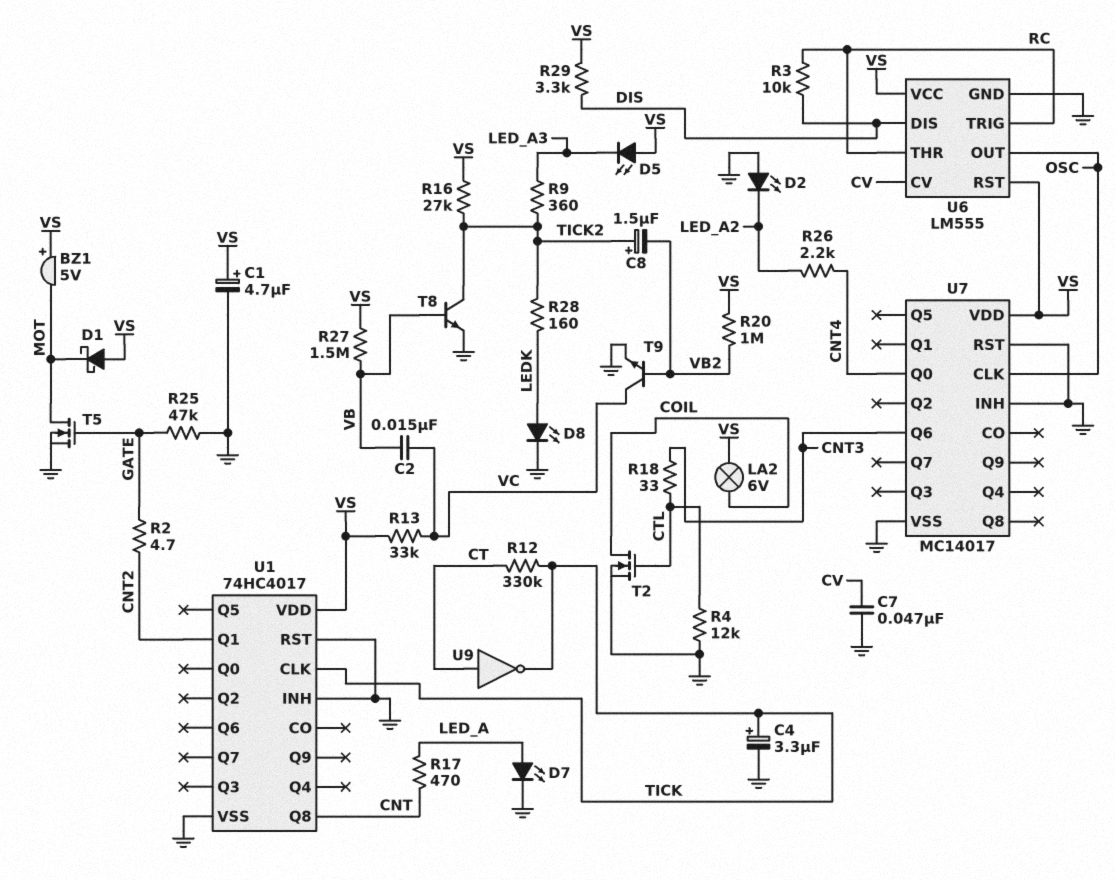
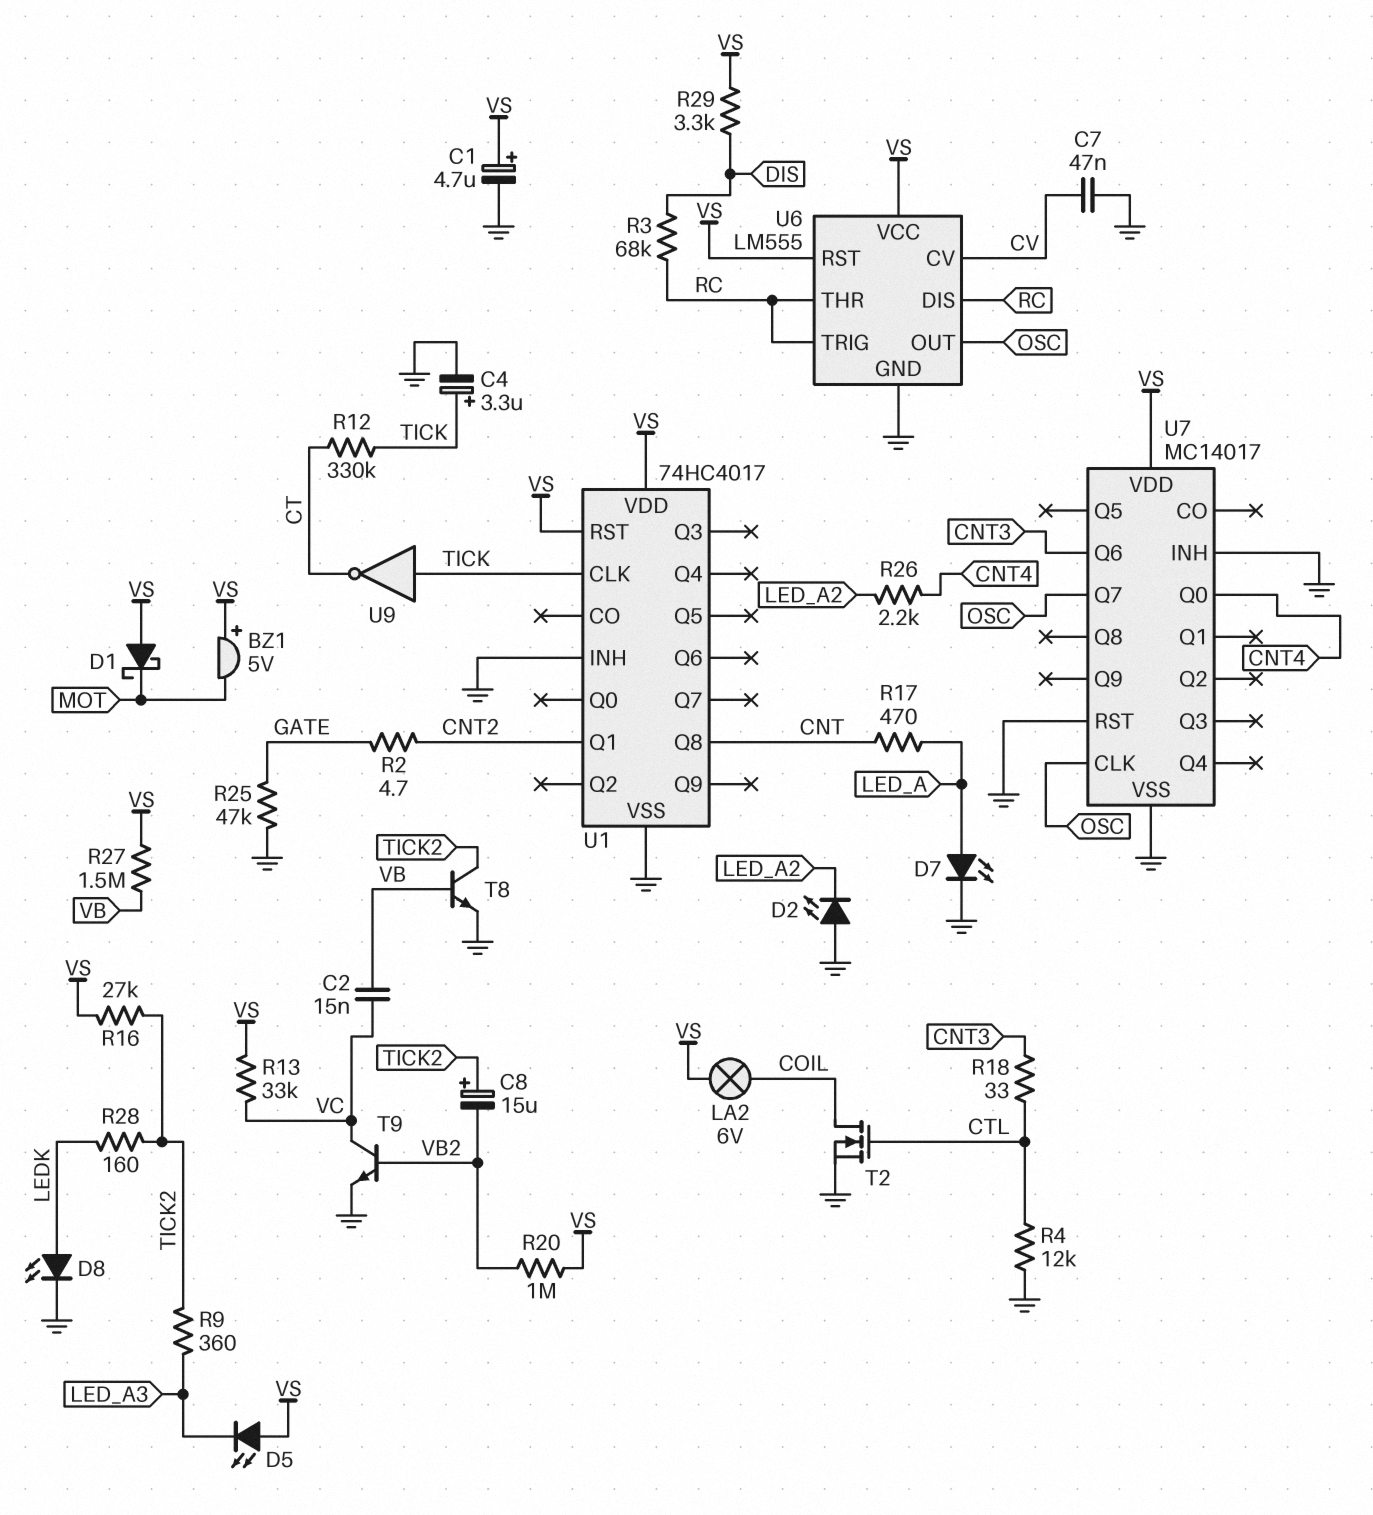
C8: 1.5uF (plus TICK2, minus VB2) -> 15uF (plus TICK2, minus VB2)
R3: 10k (DIS, RC) -> 68k (DIS, RC)
T5: NMOS (G GATE, D MOT, S GND) -> none
U1 pin RST: GND -> VS
U6 pin DIS: DIS -> RC
U7 pin Q7: none -> OSC
U9: NOT (in CT, out TICK) -> NOT (in TICK, out CT)

